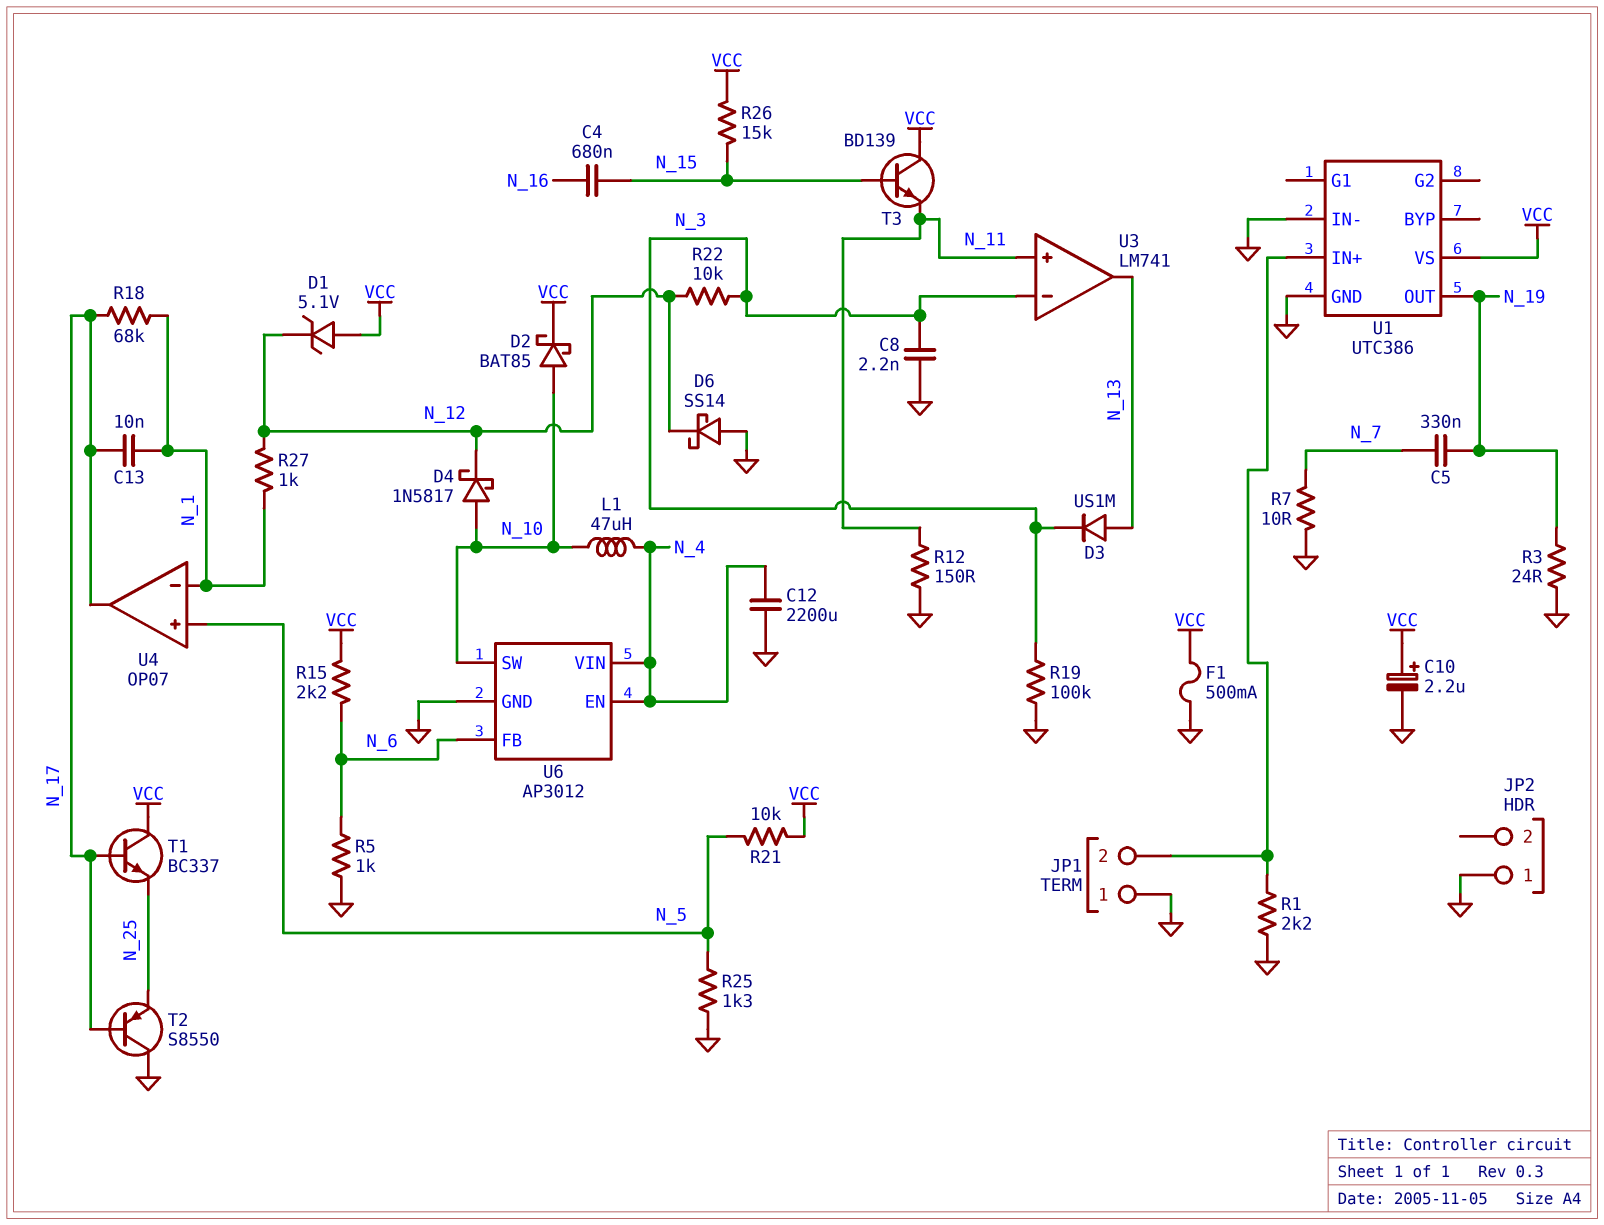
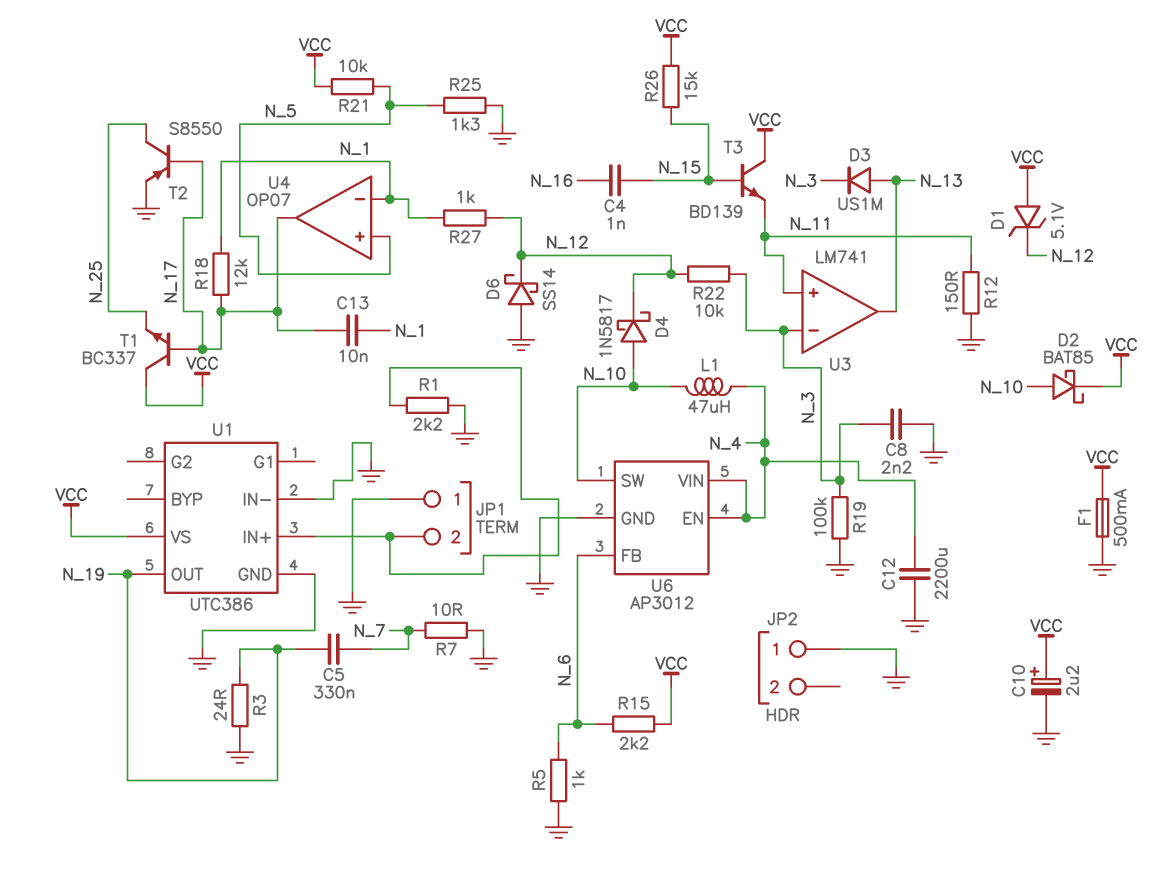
C4: 680nF (N_15, N_16) -> 1nF (N_15, N_16)
R18: 68k (N_1, N_17) -> 12k (N_1, N_17)
T2: PNP S8550 (B N_17, C GND, E N_25) -> PNP S8550 (B N_17, C N_25, E GND)

